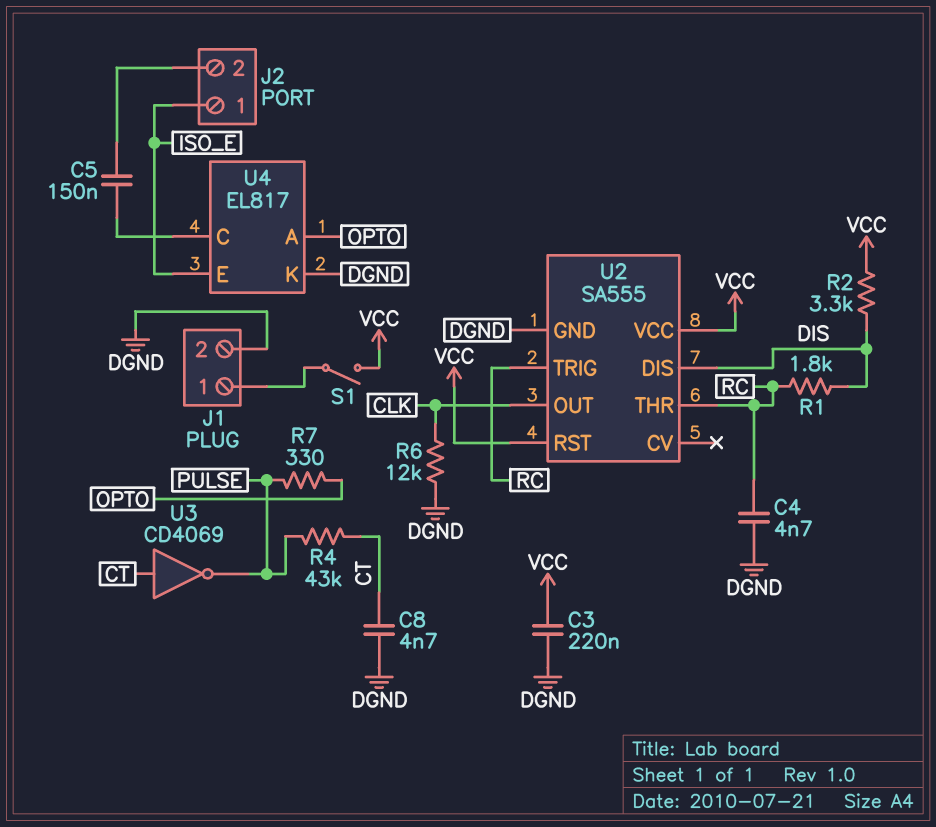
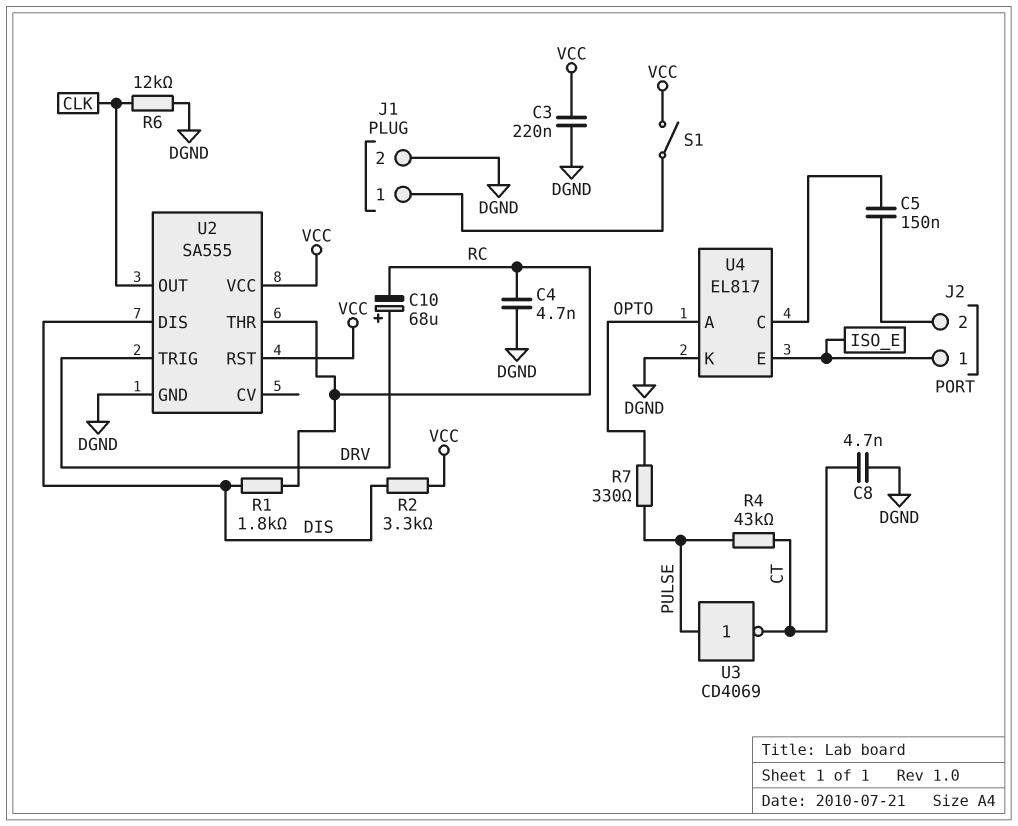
C10: none -> 68uF (plus DRV, minus RC)
U2 pin TRIG: RC -> DRV
U3: NOT CD4069 (in CT, out PULSE) -> NOT CD4069 (in PULSE, out CT)

